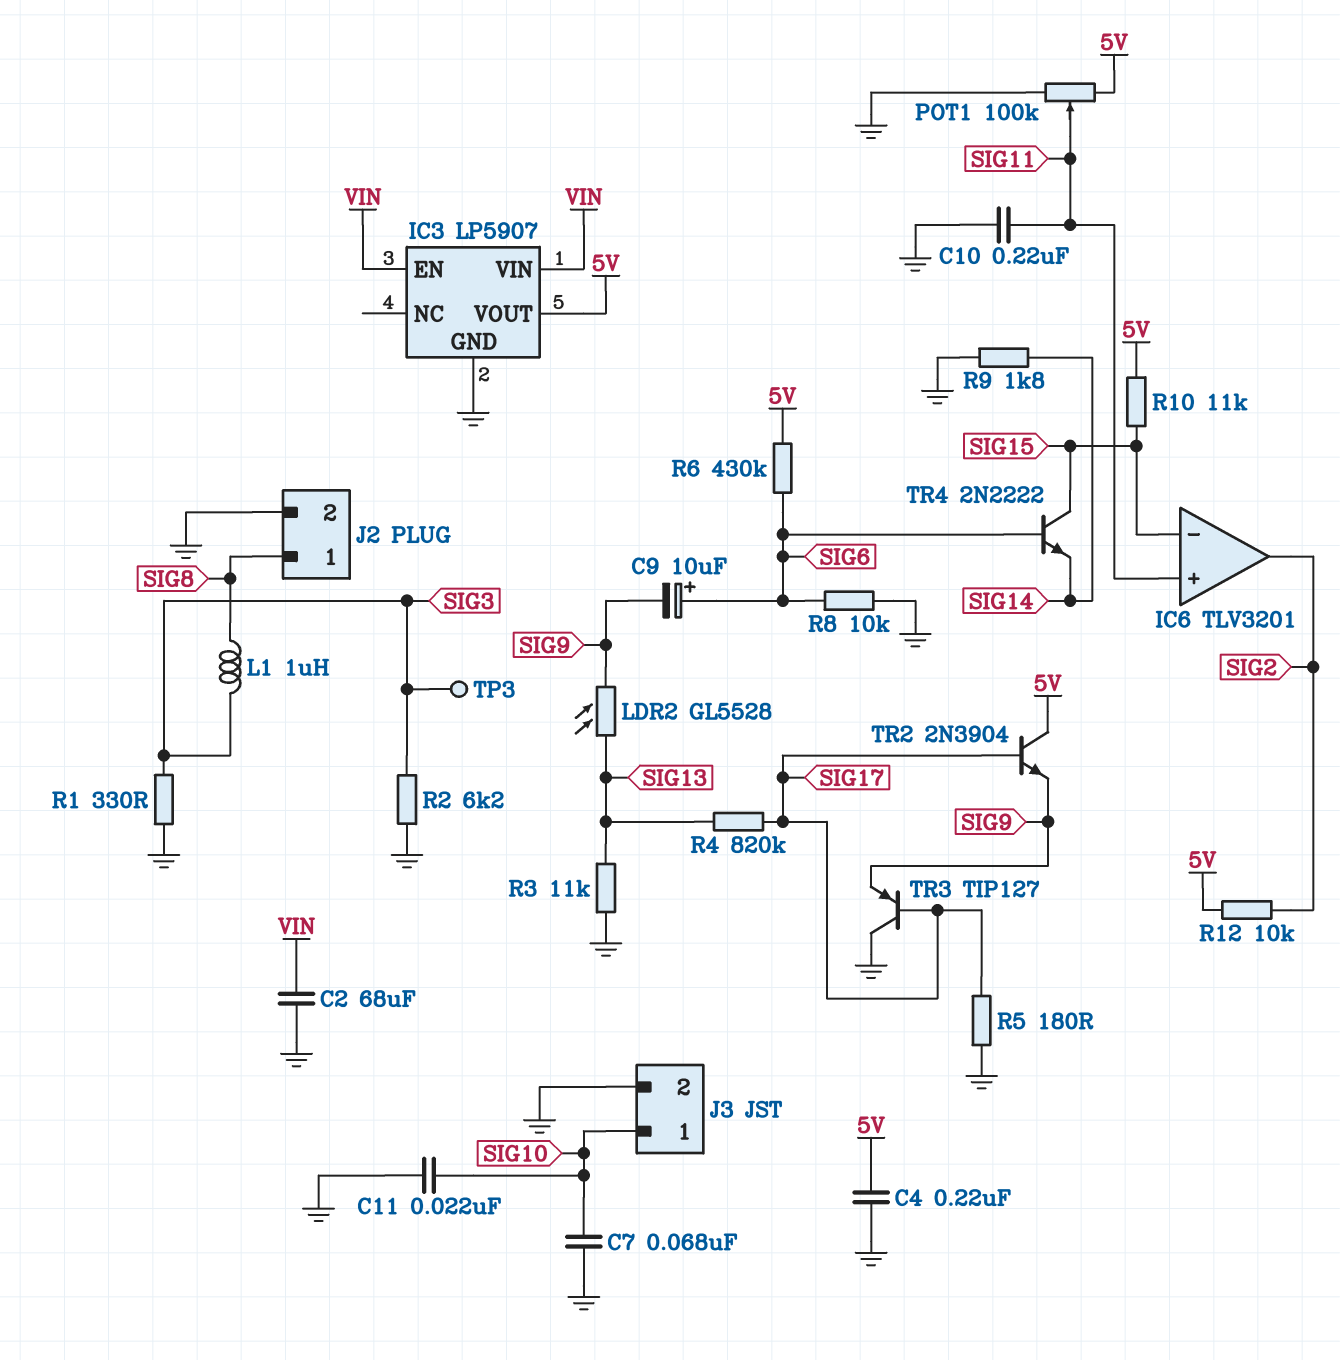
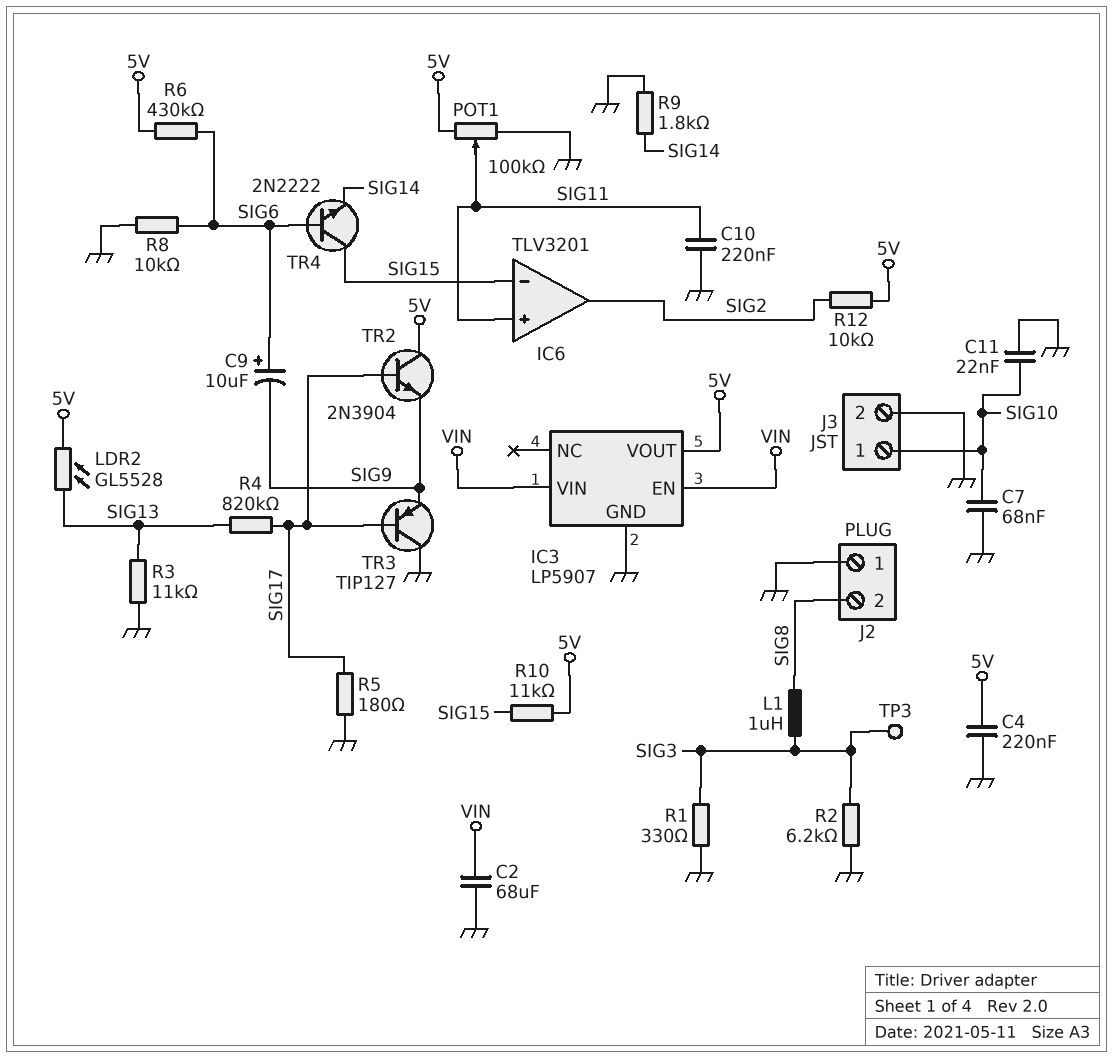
J2 pin 1: SIG8 -> GND
J2 pin 2: GND -> SIG8
LDR2: GL5528 (SIG9, SIG13) -> GL5528 (5V, SIG13)

